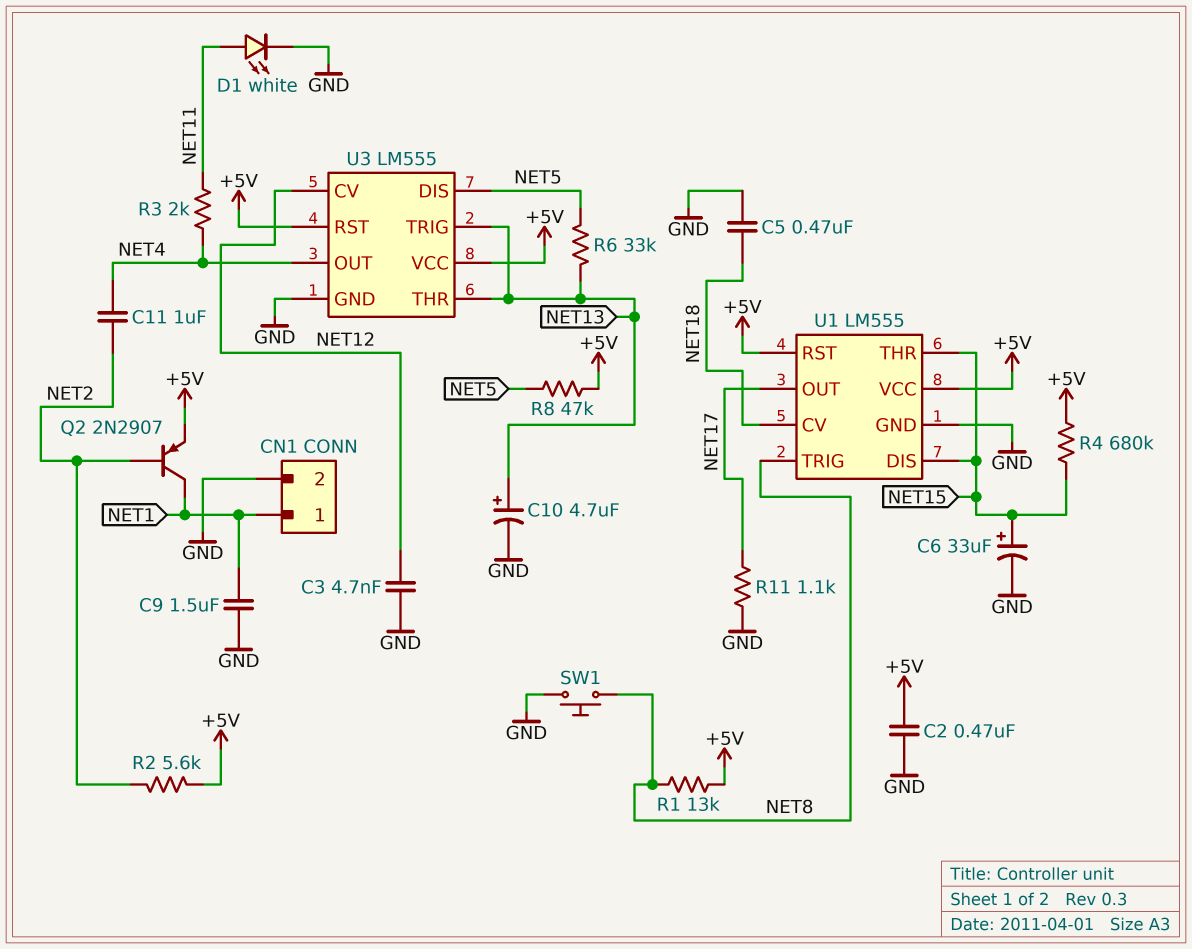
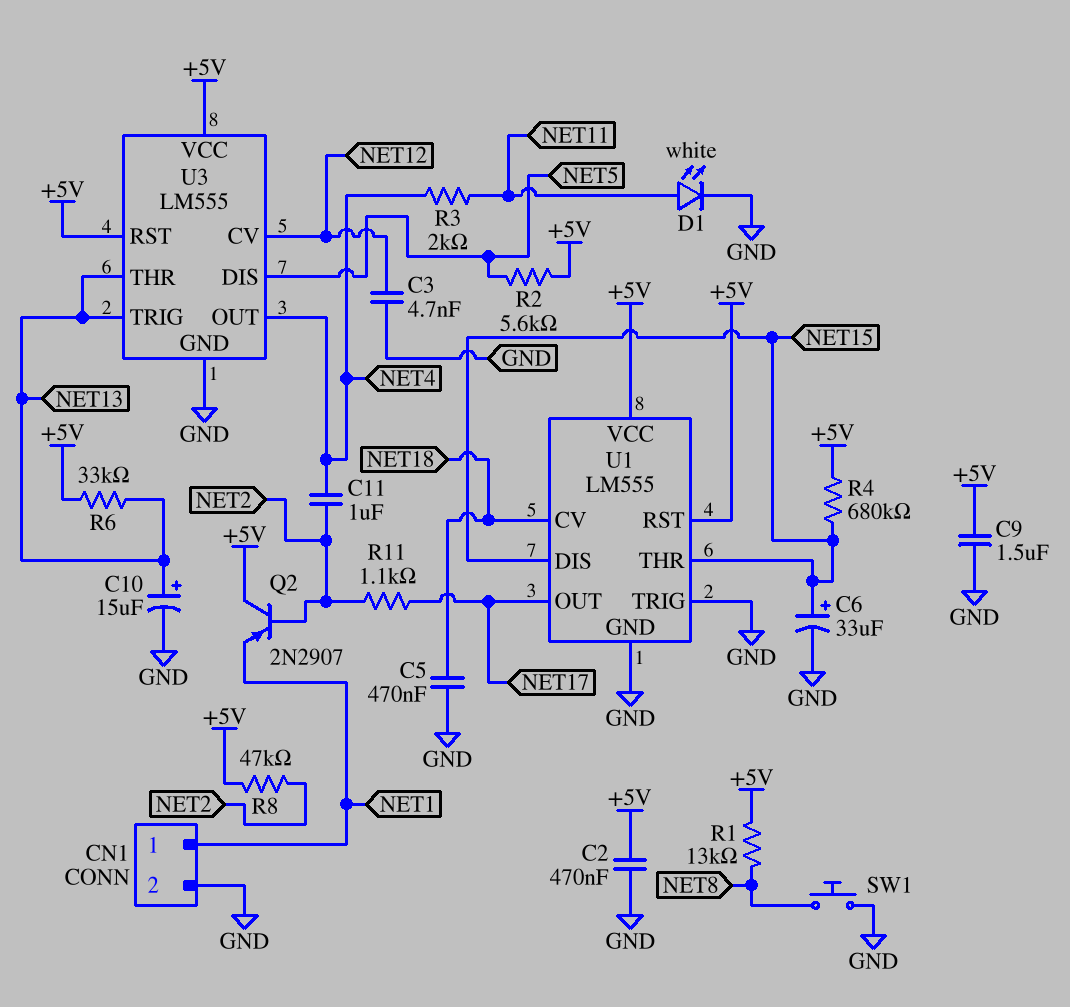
C9: 1.5uF (GND, NET1) -> 1.5uF (+5V, GND)
C10: 4.7uF (plus NET13, minus GND) -> 15uF (plus NET13, minus GND)
Q2: PNP 2N2907 (B NET2, C NET1, E +5V) -> PNP 2N2907 (B NET2, C +5V, E NET1)
R2: 5.6k (+5V, NET2) -> 5.6k (+5V, NET5)
R6: 33k (NET5, NET13) -> 33k (+5V, NET13)
R8: 47k (+5V, NET5) -> 47k (+5V, NET2)
R11: 1.1k (GND, NET17) -> 1.1k (NET2, NET17)
U1 pin TRIG: NET8 -> GND

